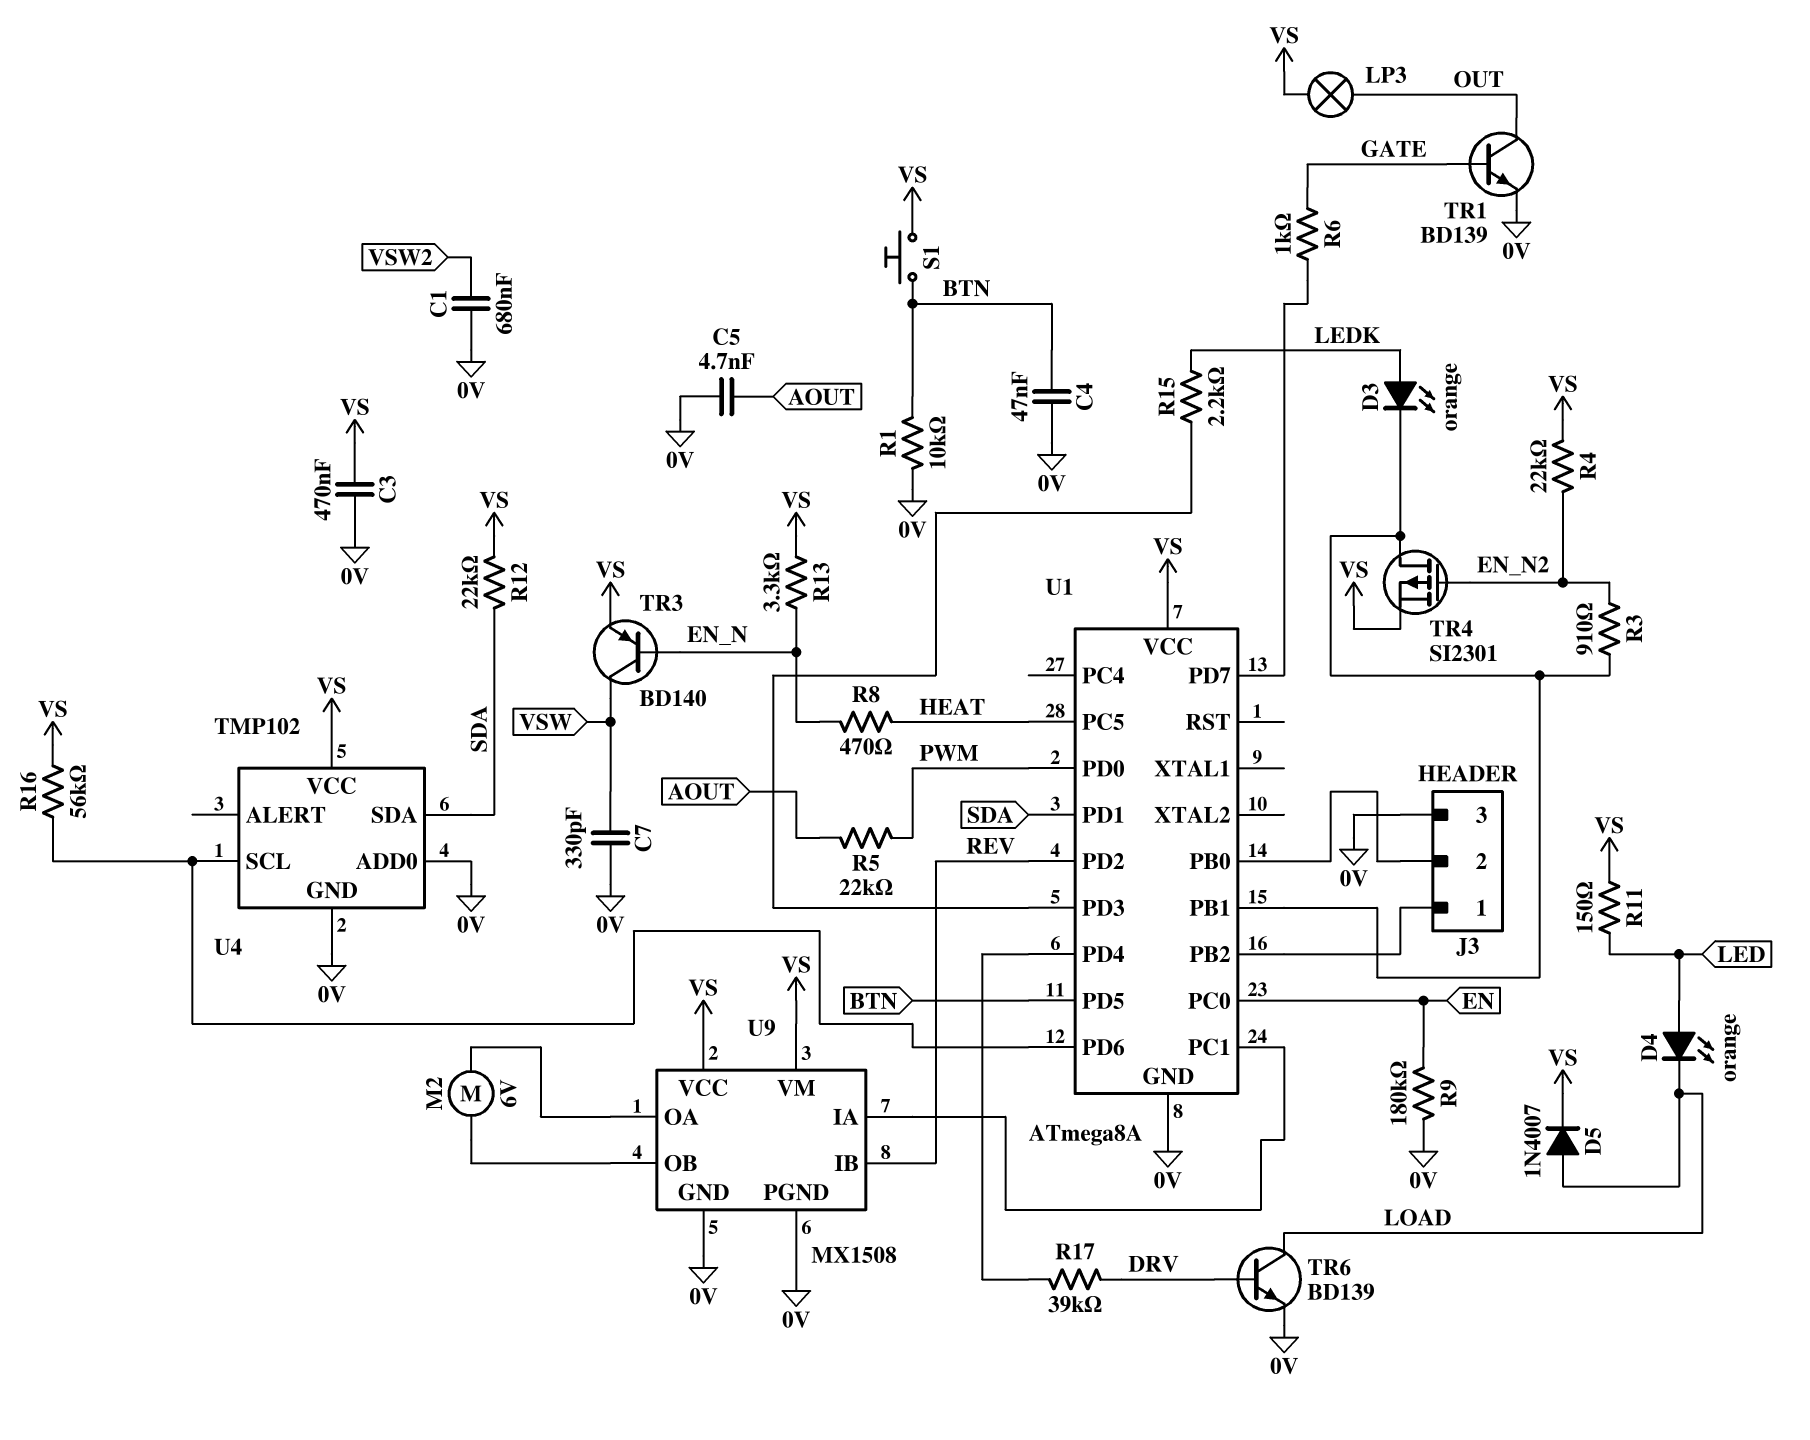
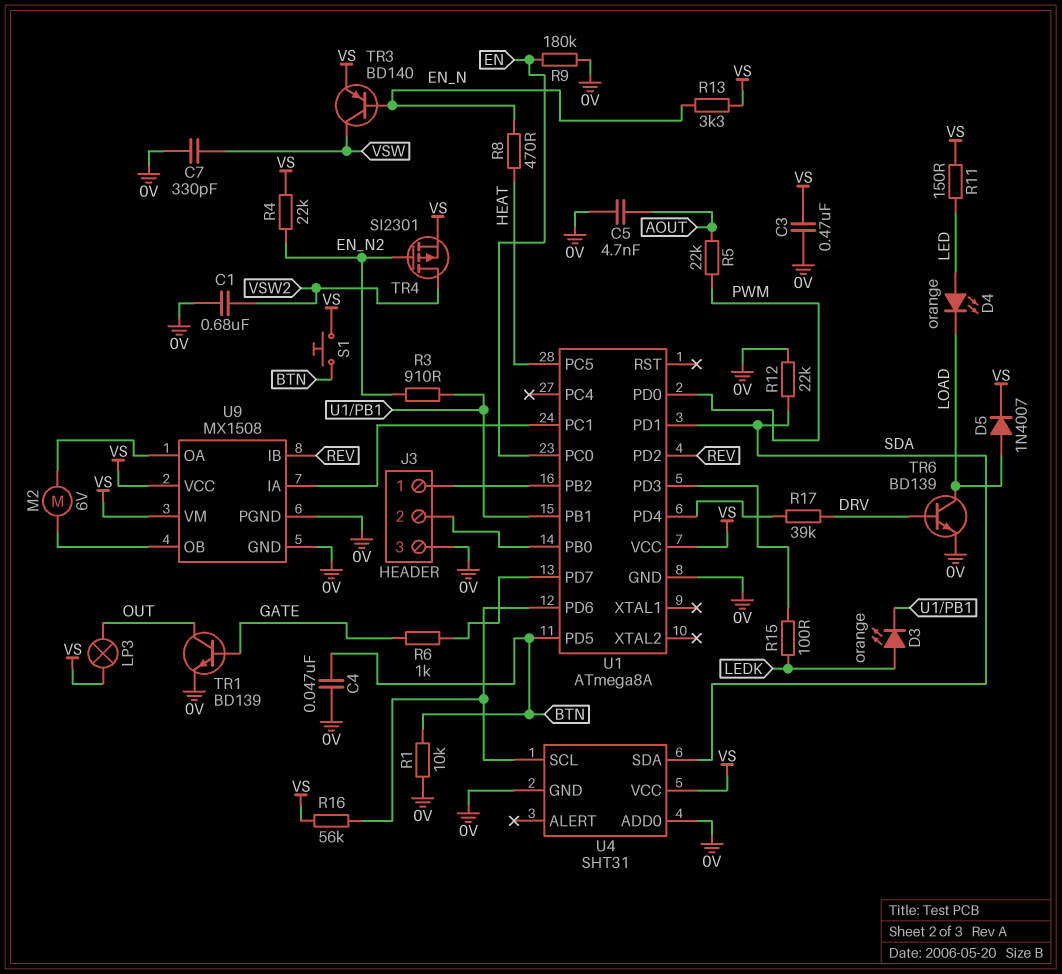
R12: 22k (SDA, VS) -> 22k (0V, SDA)
R15: 2.2k (LEDK, U1/PD3) -> 100 (LEDK, U1/PD3)
TR4: PMOS SI2301 (G EN_N2, D U1/PB1, S VS) -> PMOS SI2301 (G EN_N2, D VSW2, S VS)
U4: TMP102 -> SHT31

